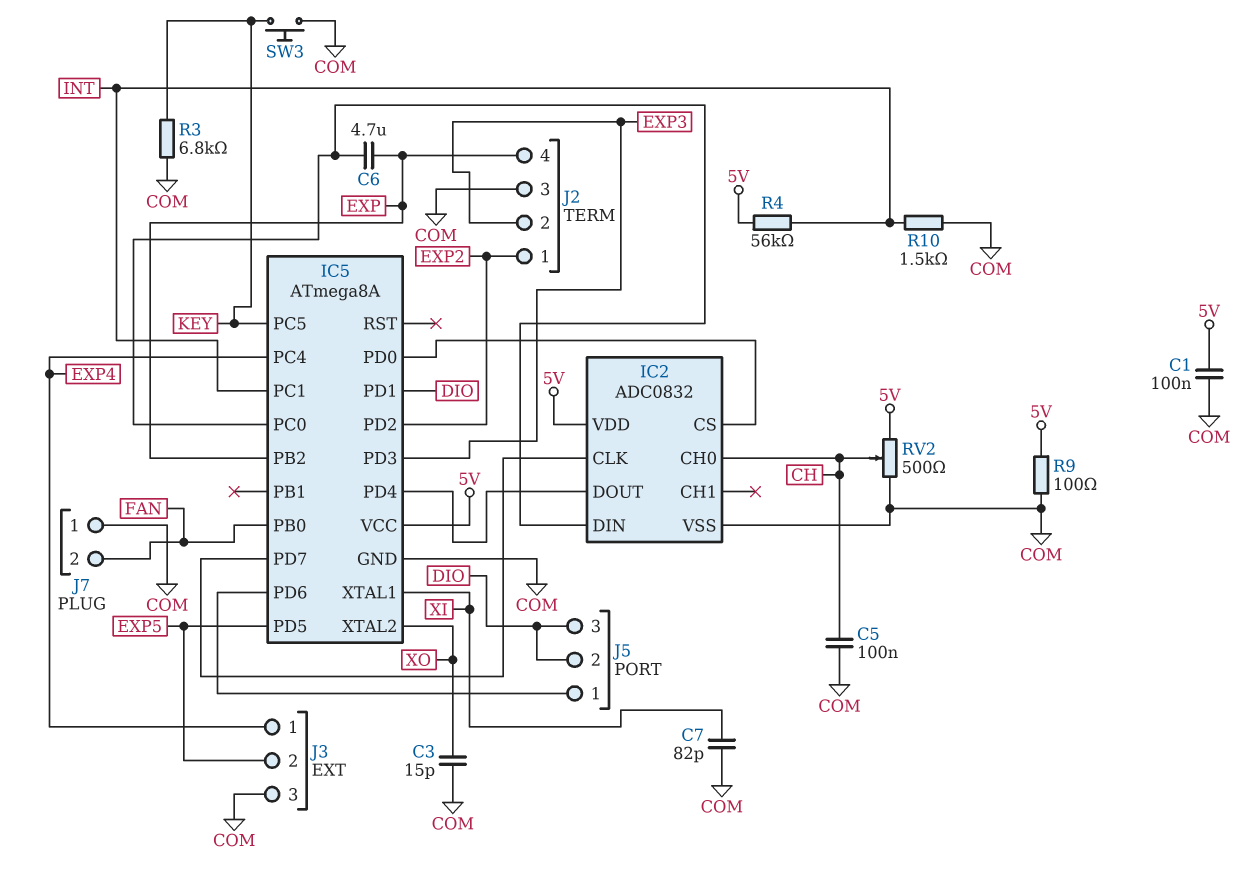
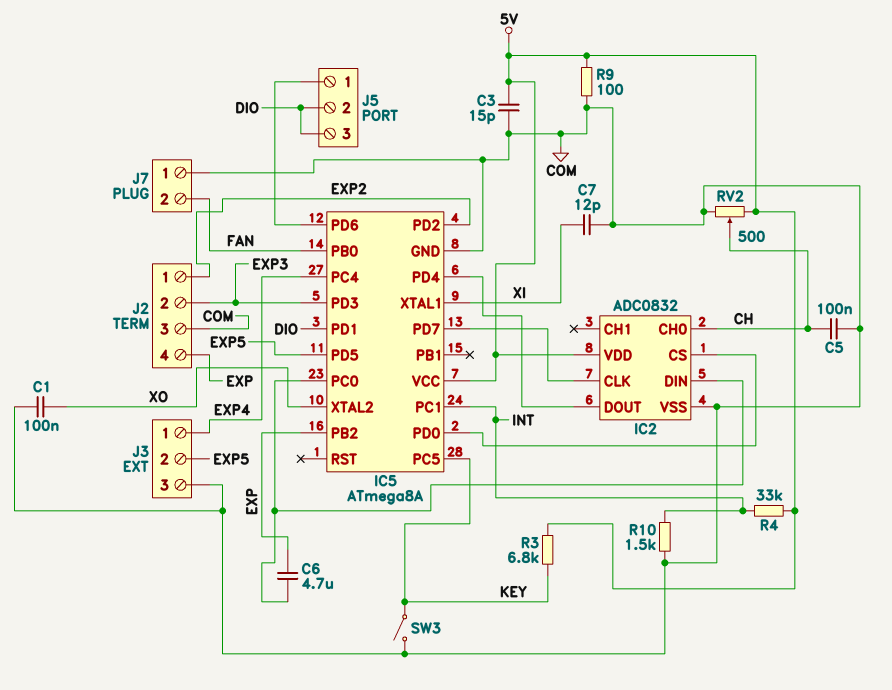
C1: 100nF (5V, COM) -> 100nF (COM, XO)
C3: 15pF (COM, XO) -> 15pF (5V, COM)
C7: 82pF (COM, XI) -> 12pF (COM, XI)
R3: 6.8k (COM, KEY) -> 6.8k (5V, KEY)
R4: 56k (5V, INT) -> 33k (5V, INT)
SW3: button (COM, KEY) -> switch (COM, KEY)

